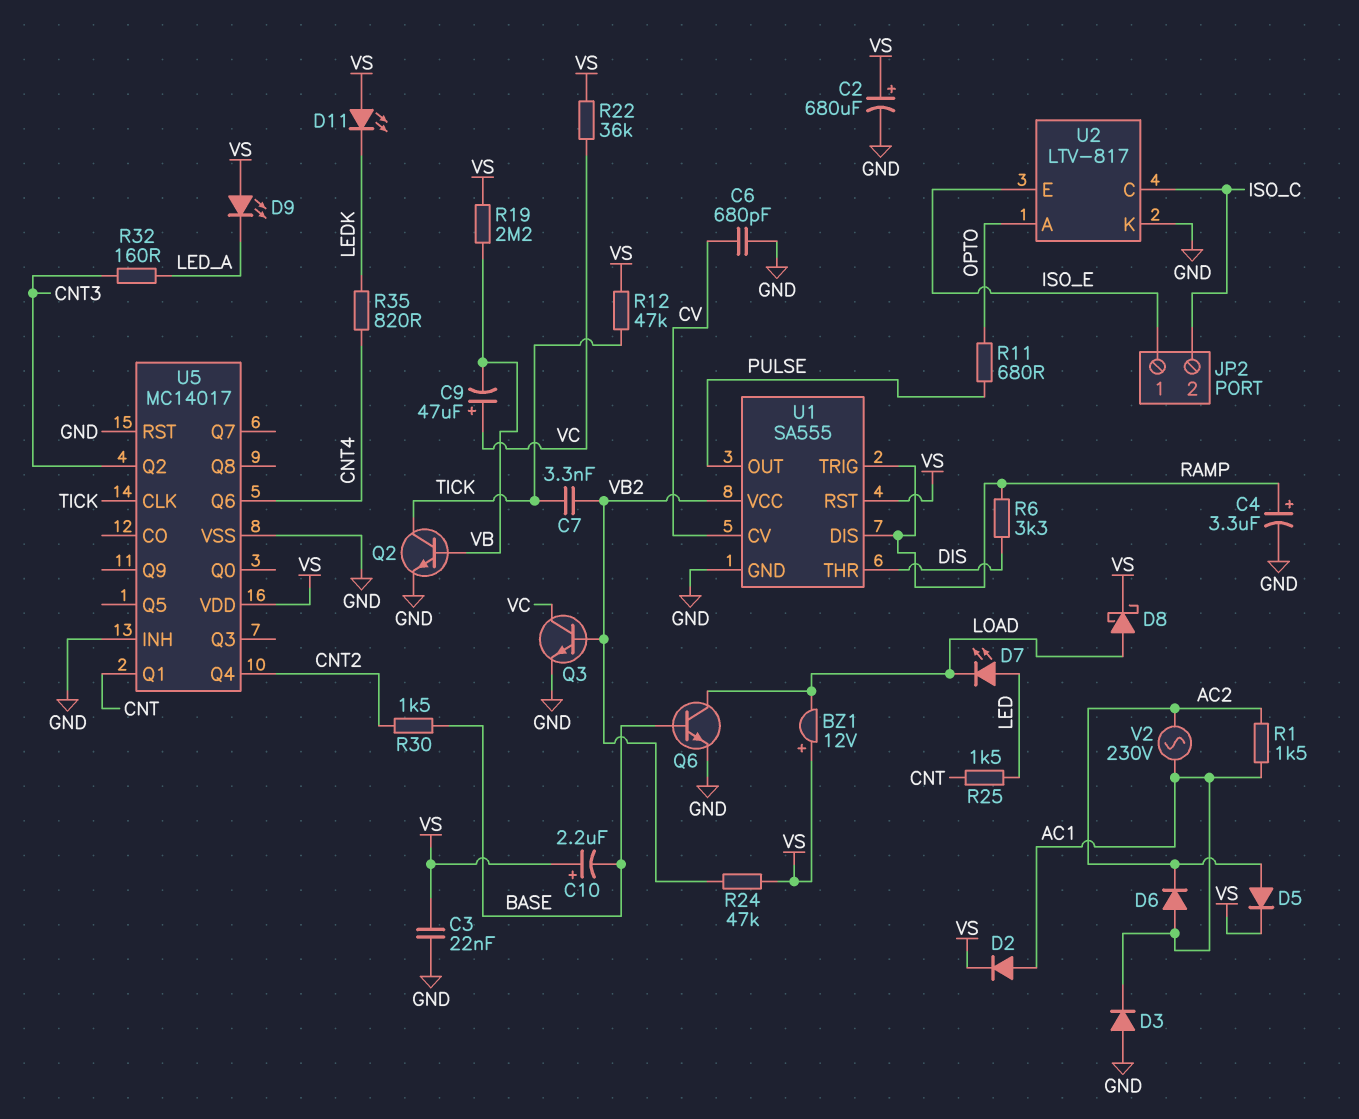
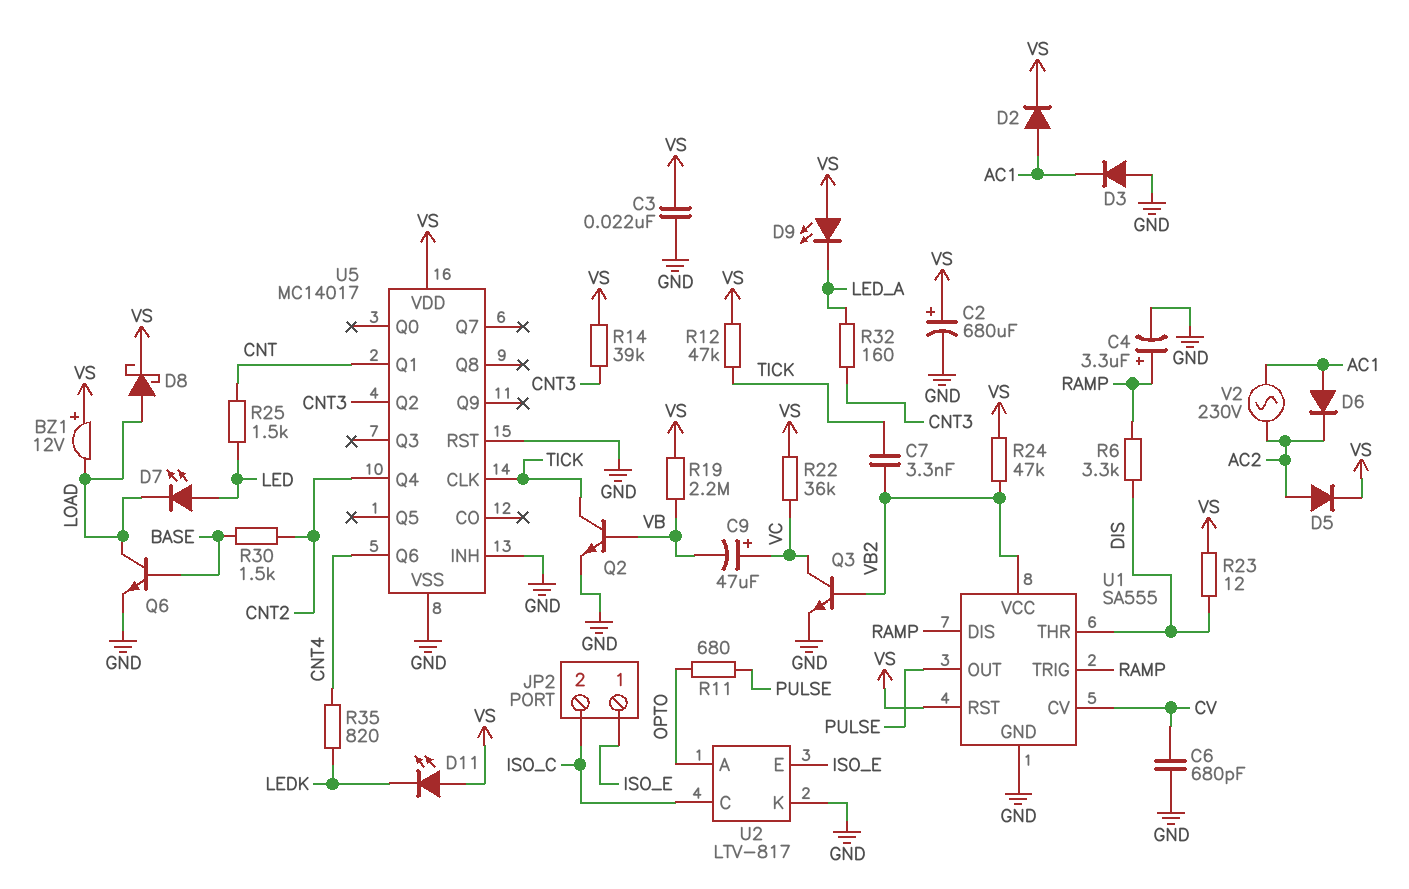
C10: 2.2uF (plus VS, minus BASE) -> none
R1: 1.5k (AC1, AC2) -> none
R14: none -> 39k (CNT3, VS)
R23: none -> 12 (DIS, VS)

